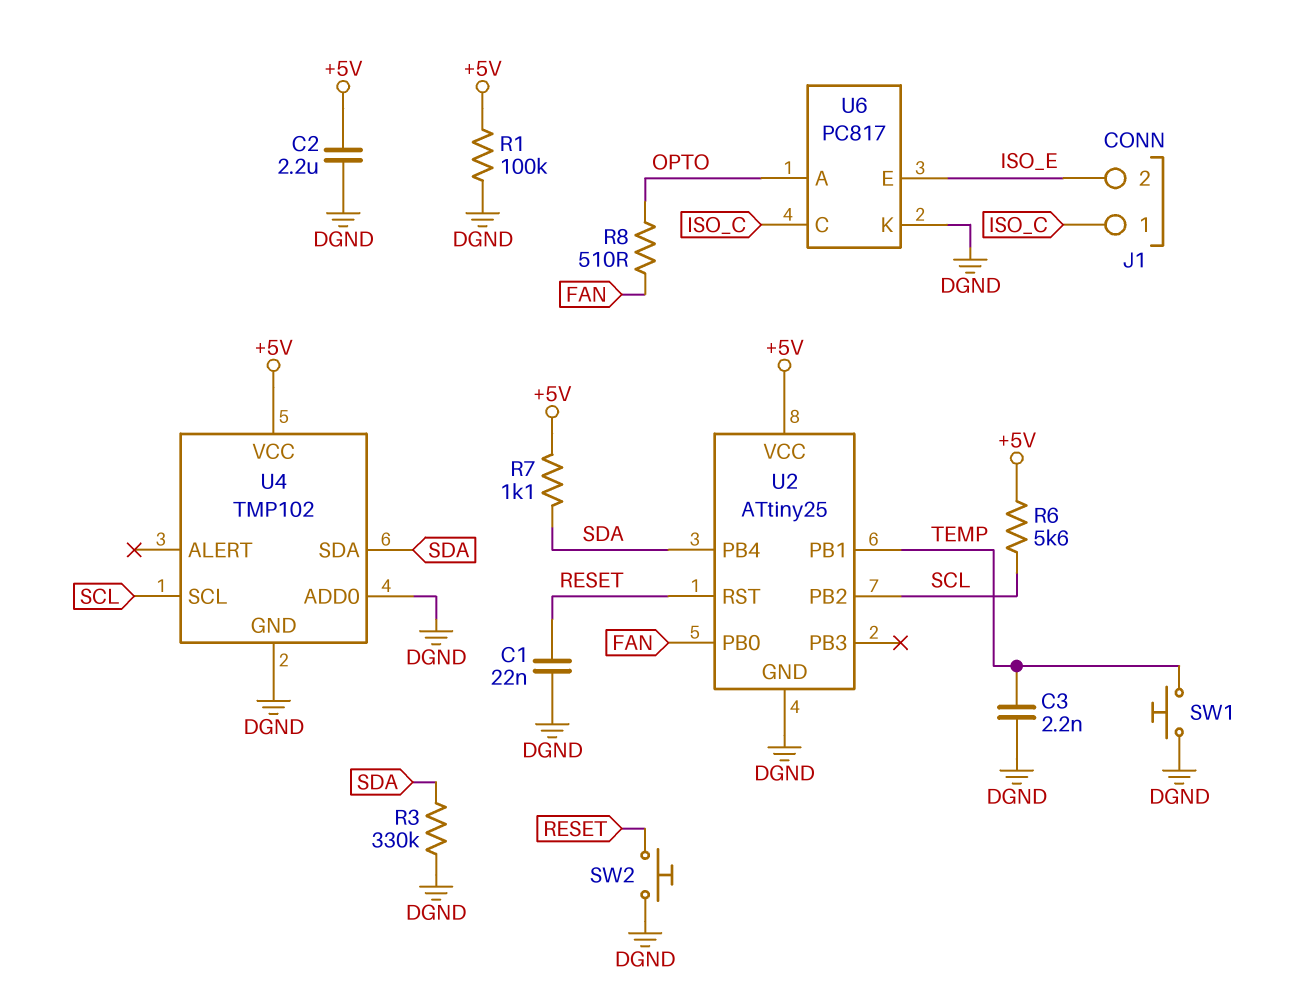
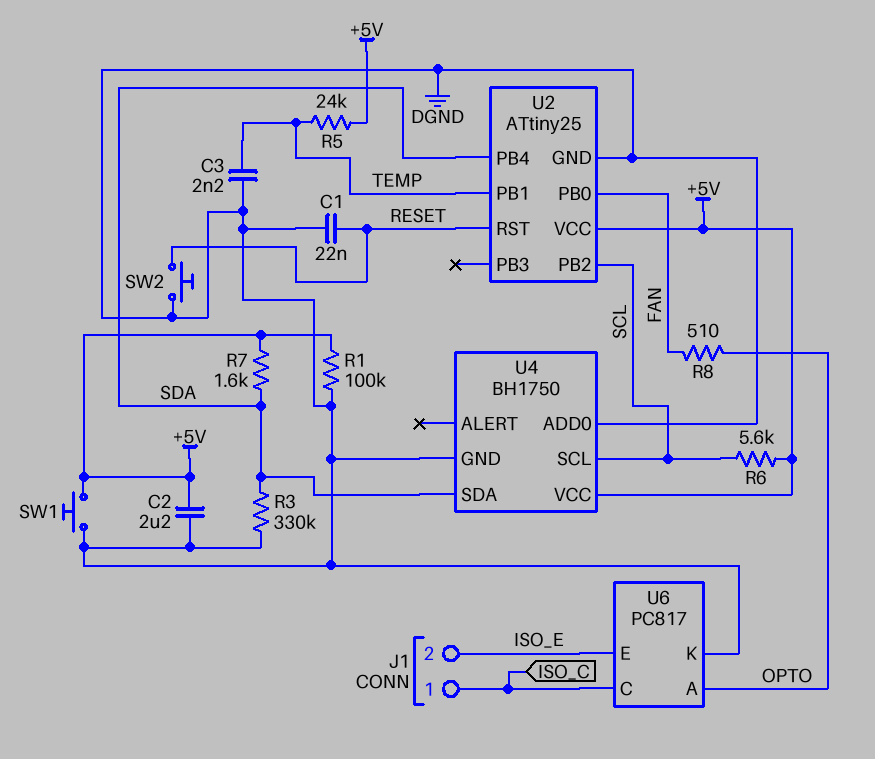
R5: none -> 24k (+5V, TEMP)
R7: 1.1k (+5V, SDA) -> 1.6k (+5V, SDA)
SW1: button (DGND, TEMP) -> button (+5V, DGND)
U4: TMP102 -> BH1750

